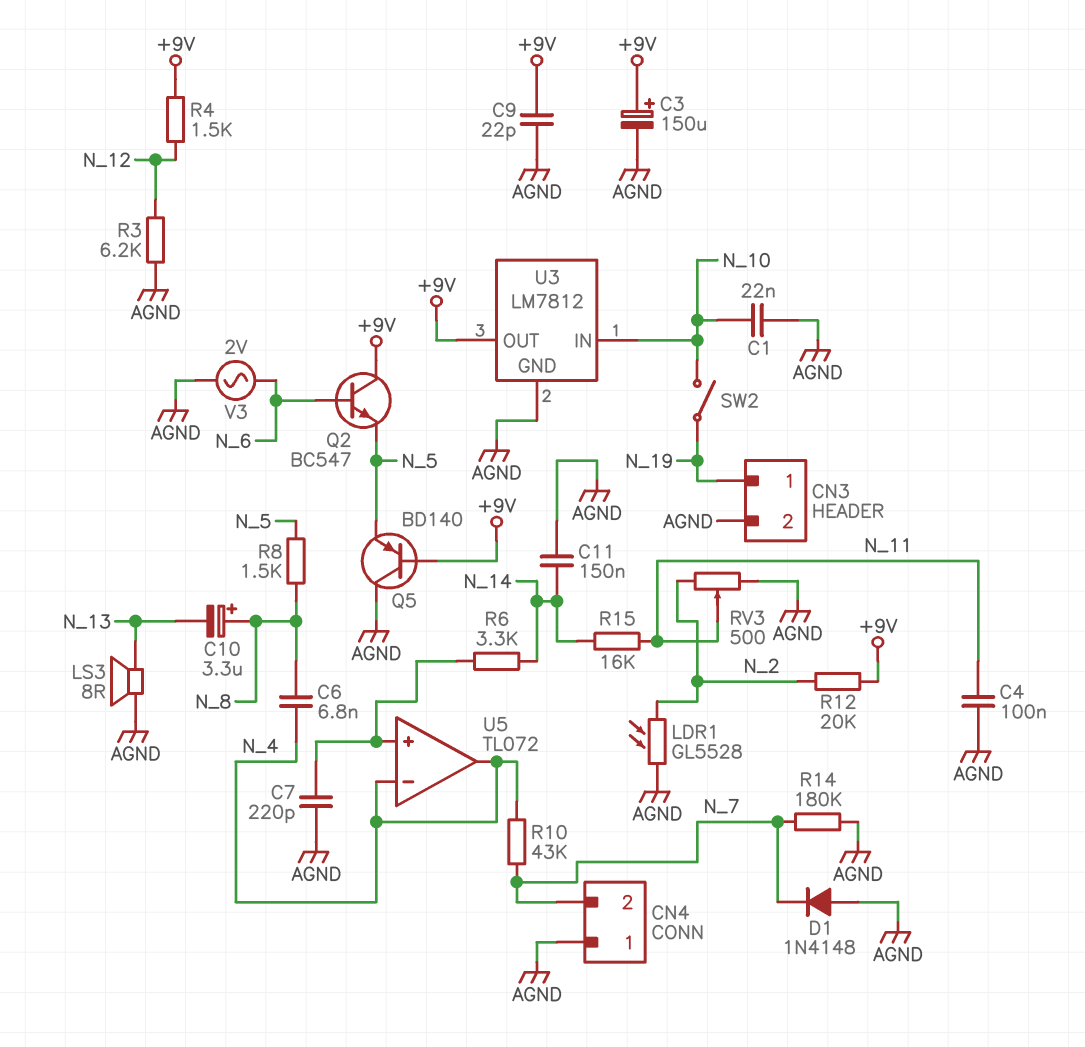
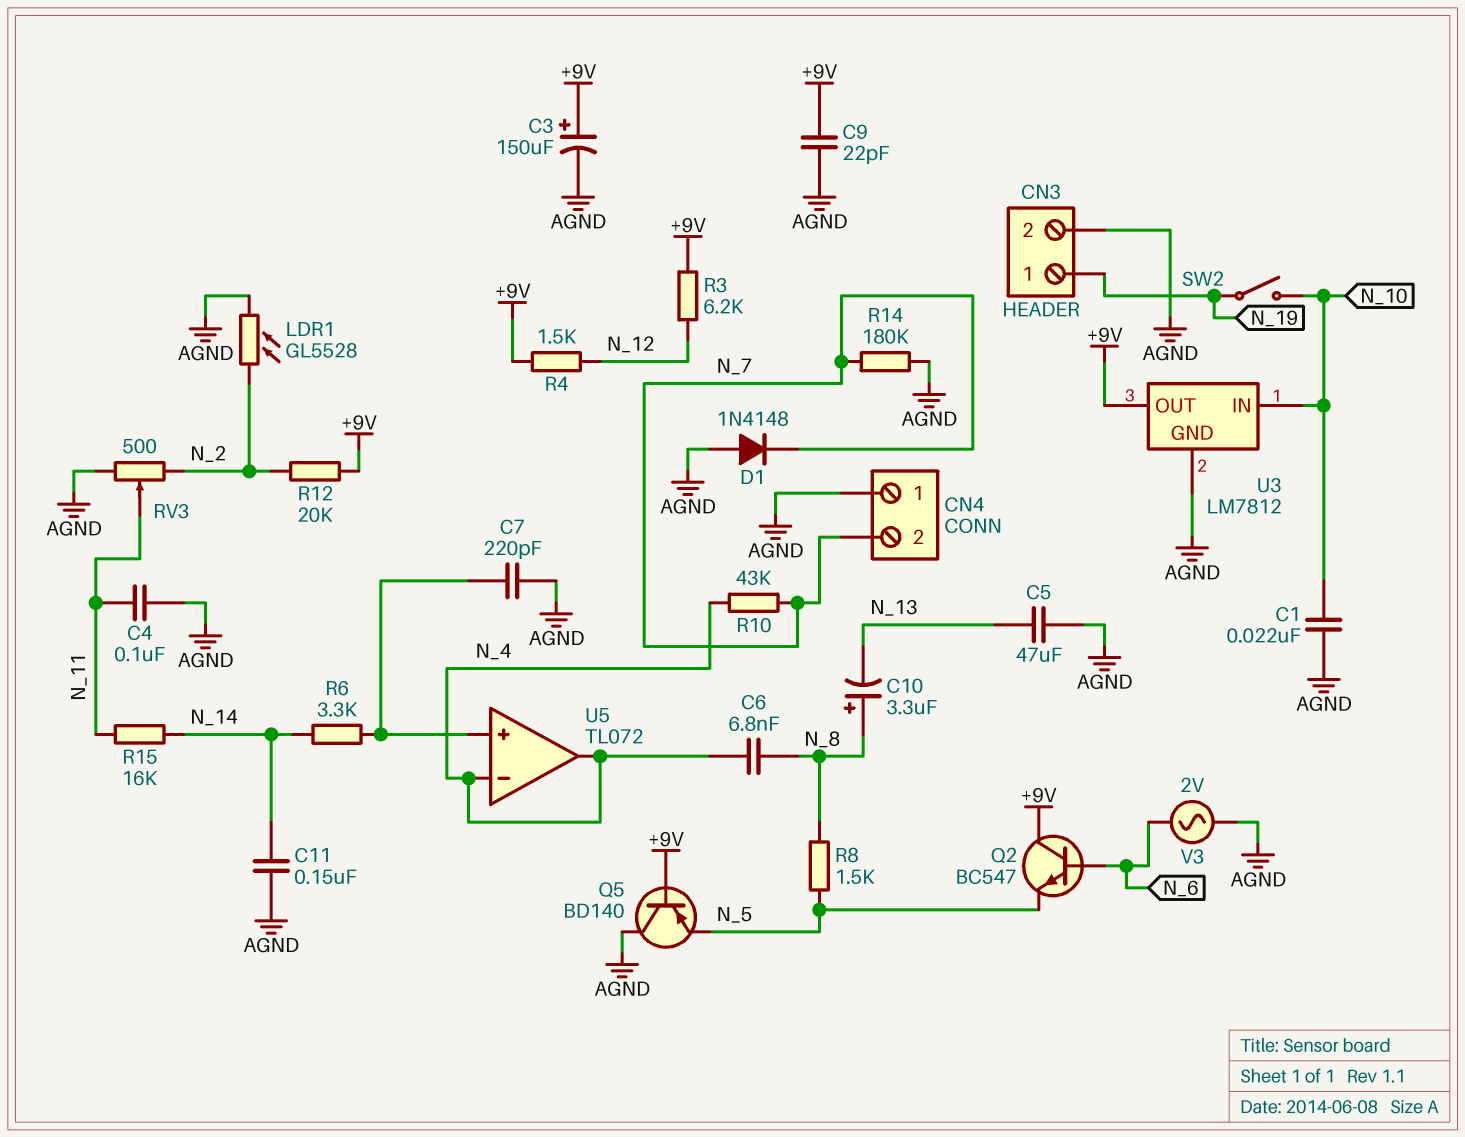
C5: none -> 47uF (AGND, N_13)
LS3: speaker 8R (AGND, N_13) -> none
R3: 6.2k (AGND, N_12) -> 6.2k (+9V, N_12)

